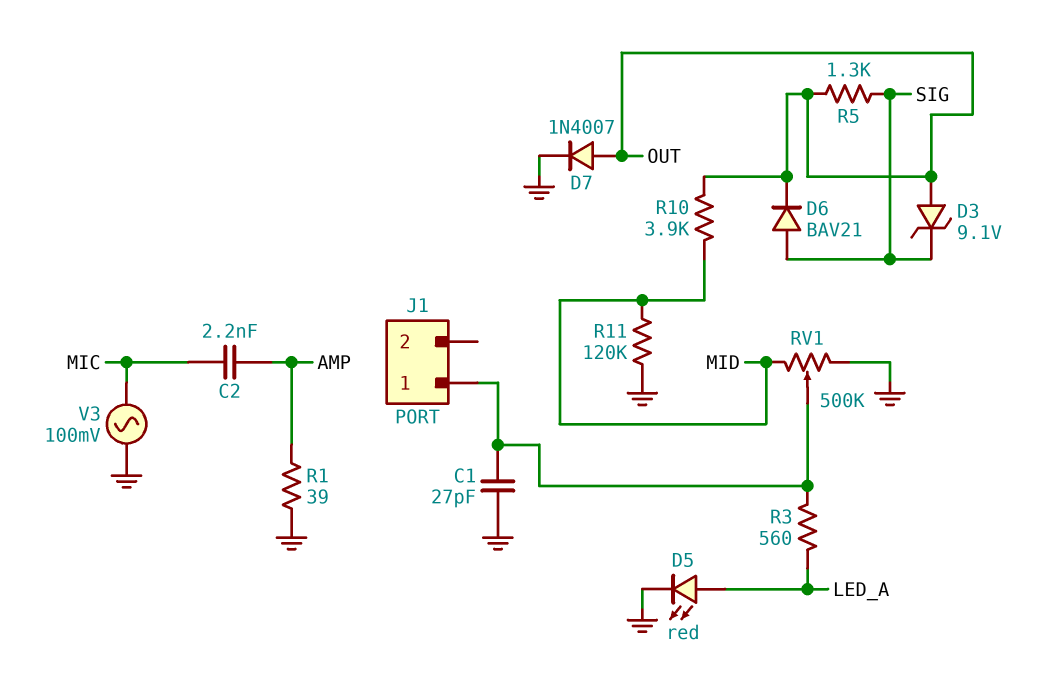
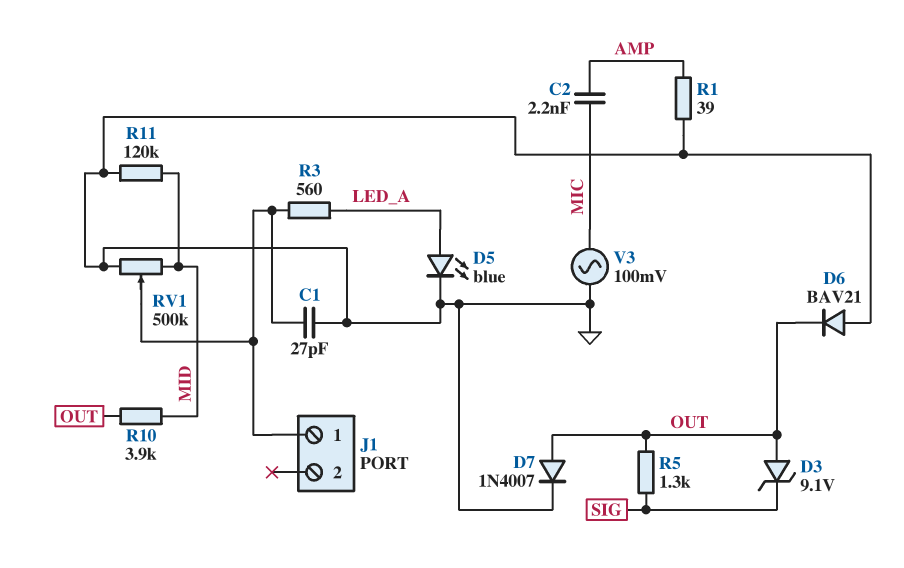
D5: LED red (A LED_A, K GND) -> LED blue (A LED_A, K GND)
D6: diode BAV21 (A SIG, K OUT) -> diode BAV21 (A GND, K OUT)

